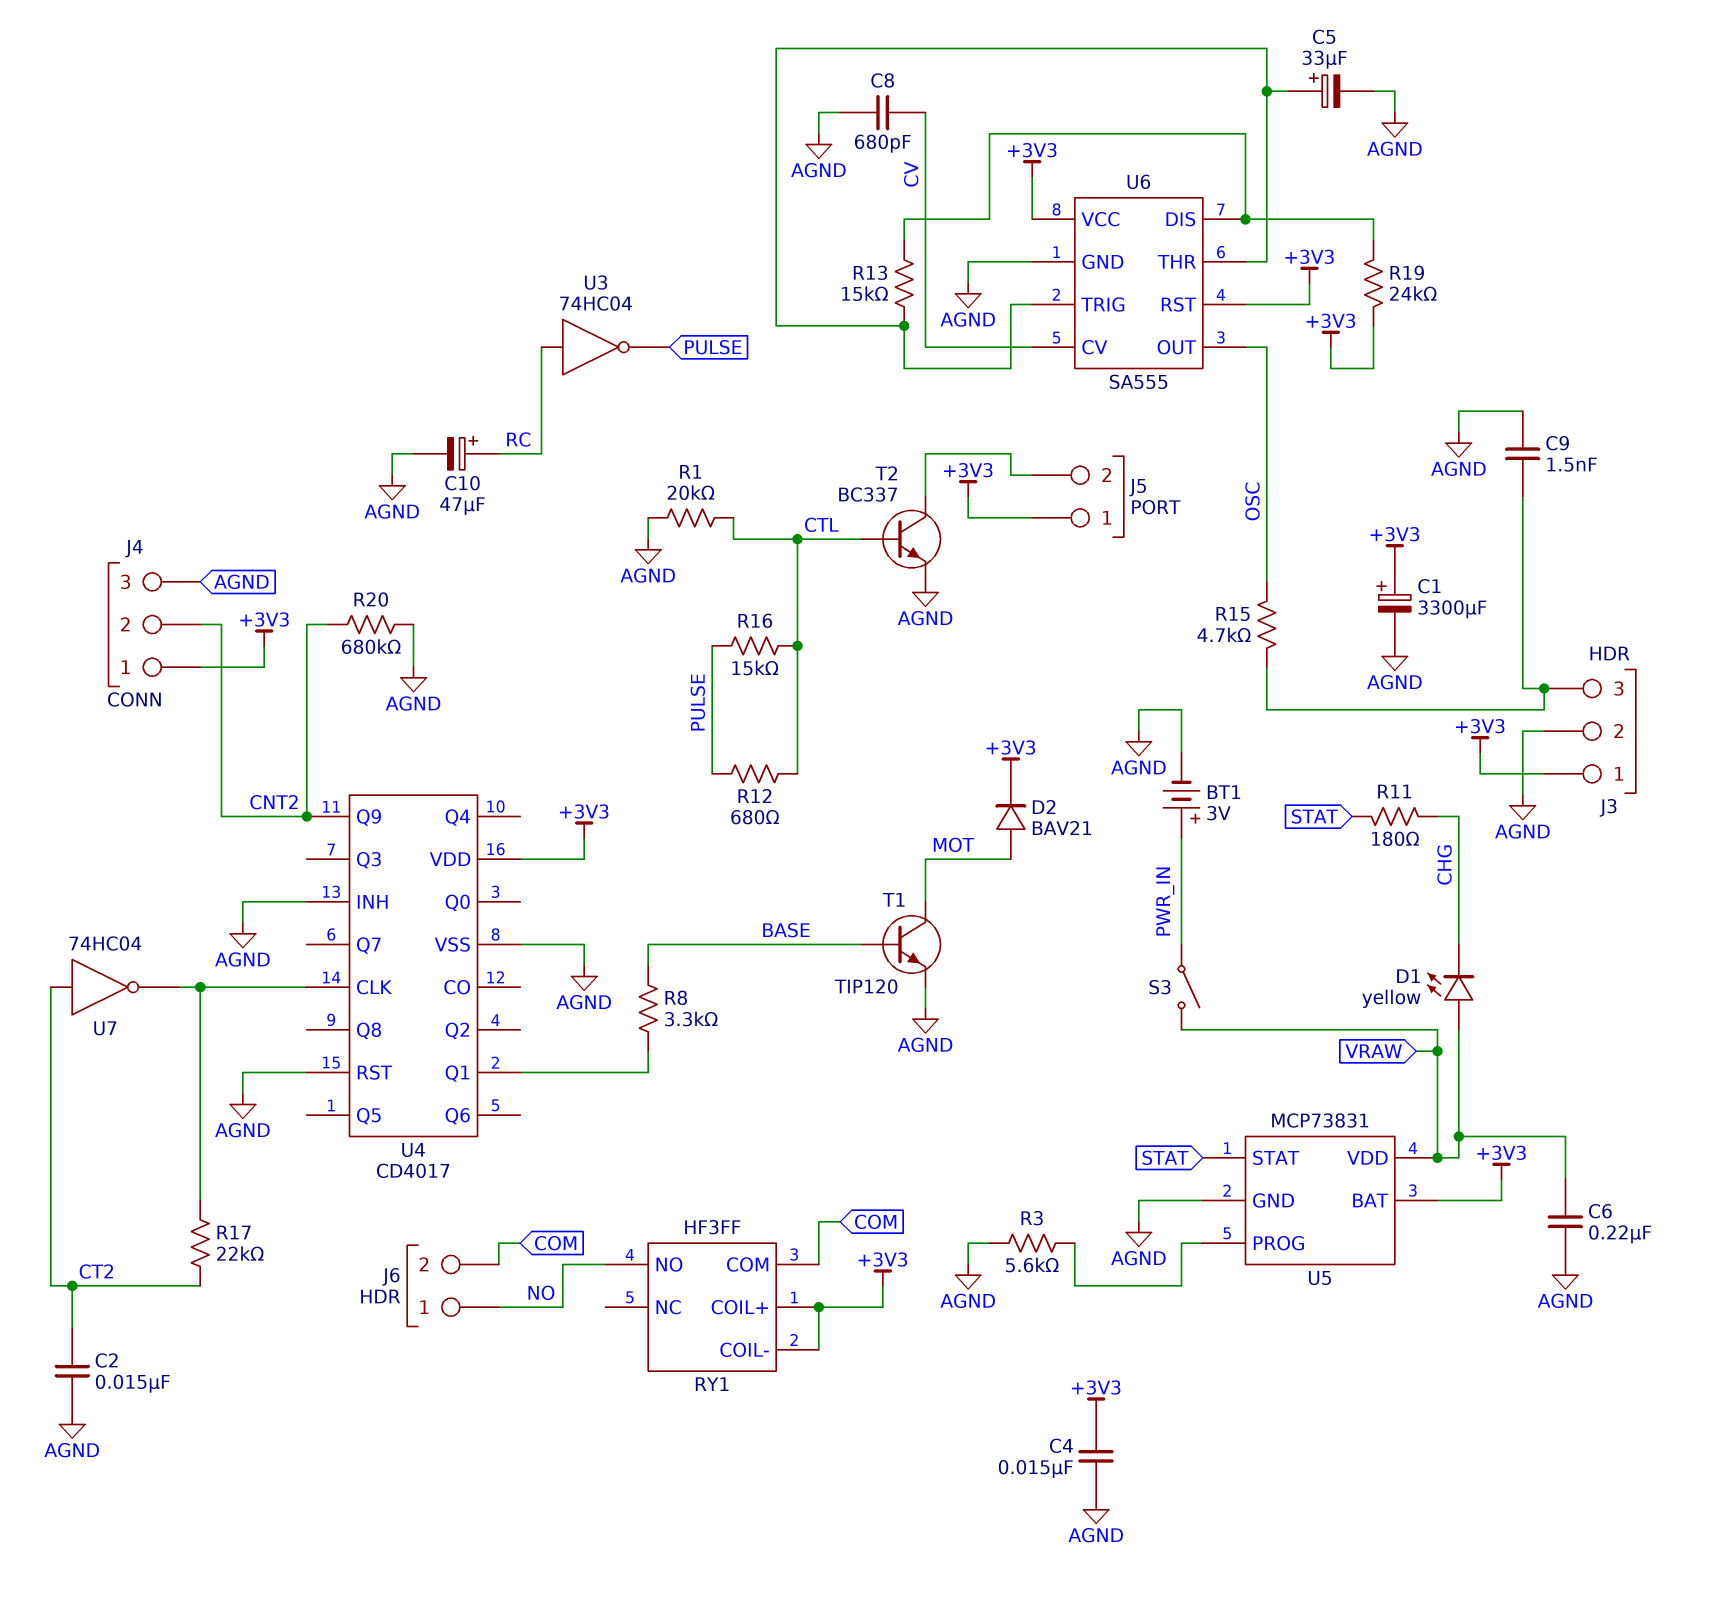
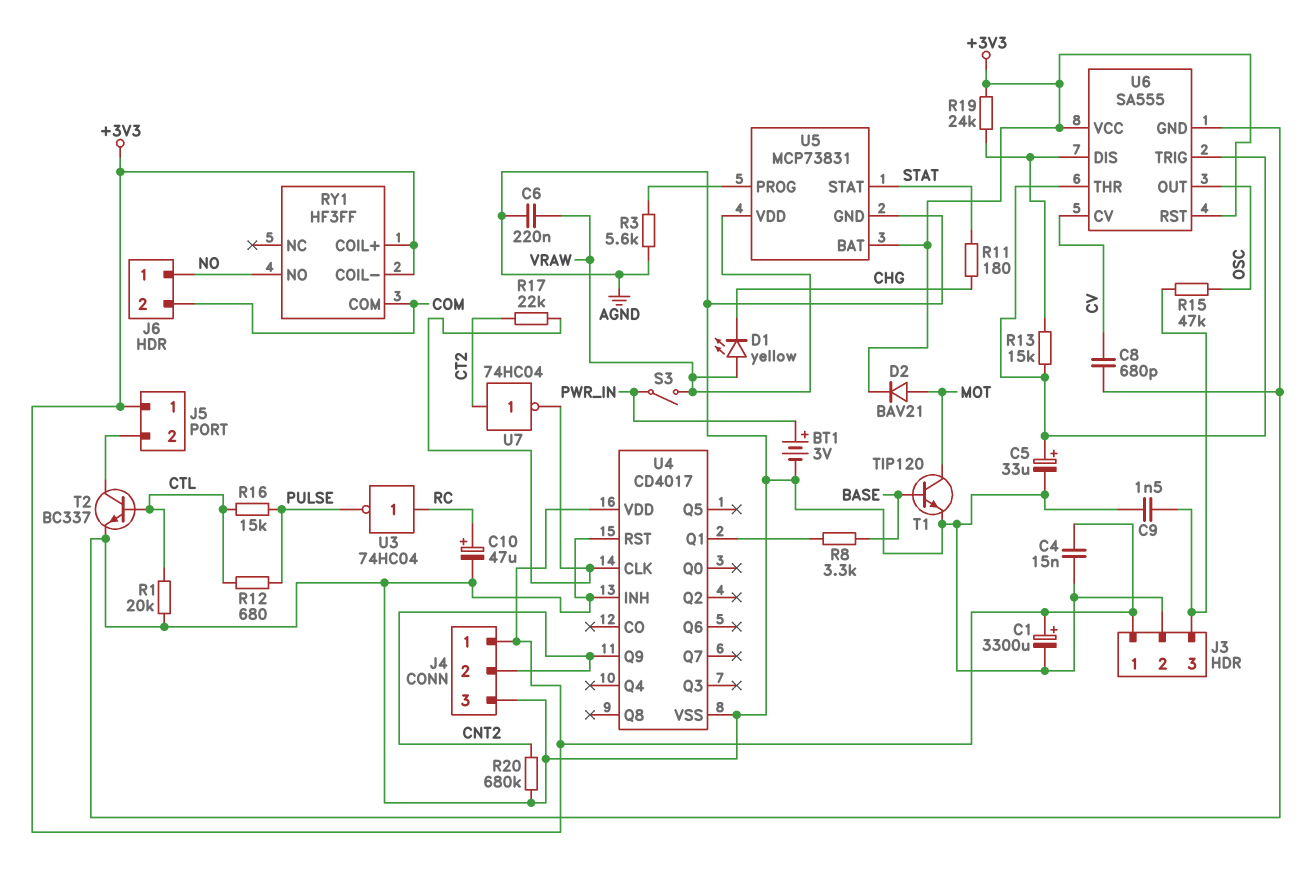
C2: 15nF (AGND, CT2) -> none
R15: 4.7k (J3/3, OSC) -> 47k (J3/3, OSC)

